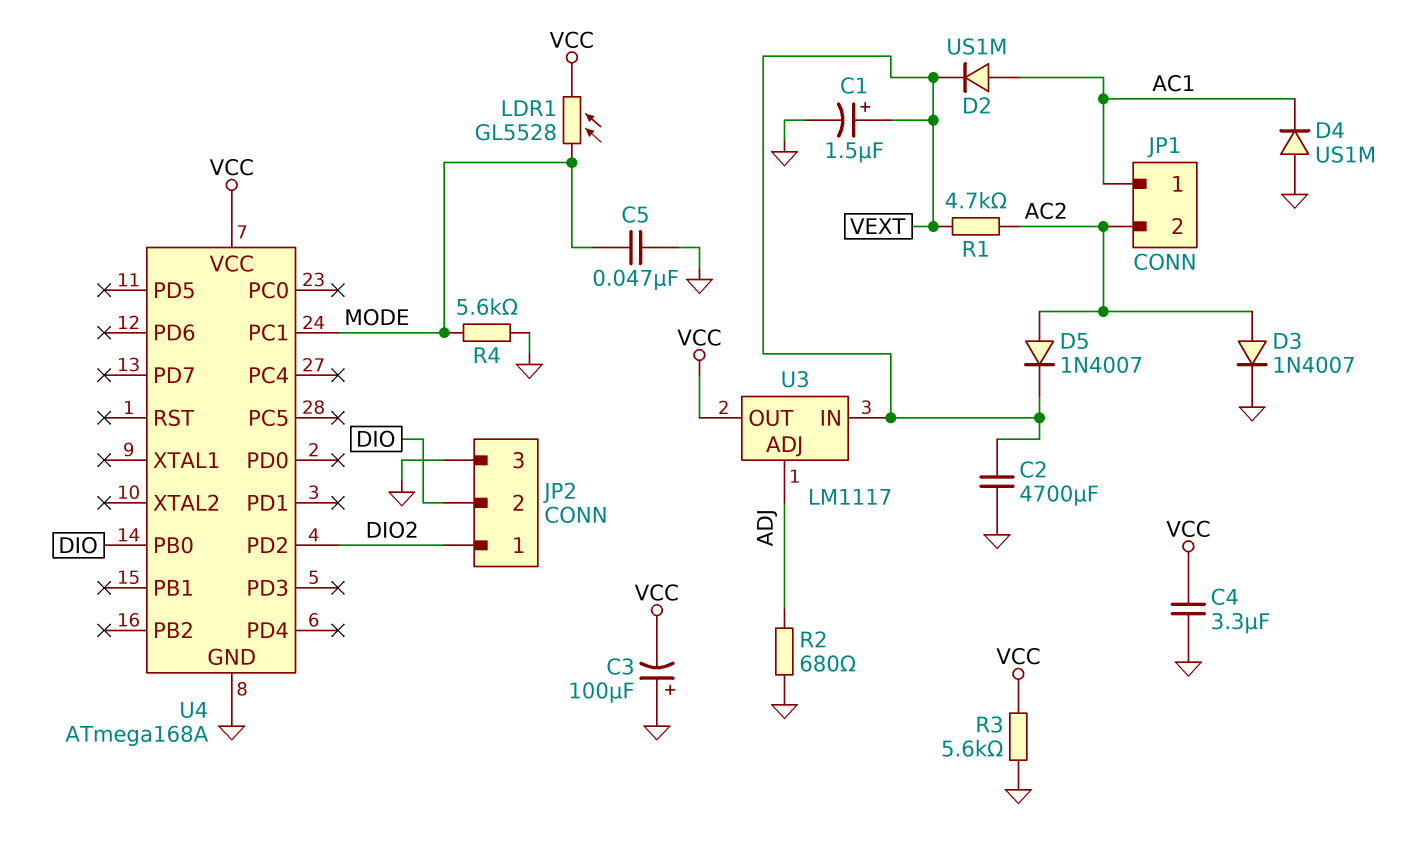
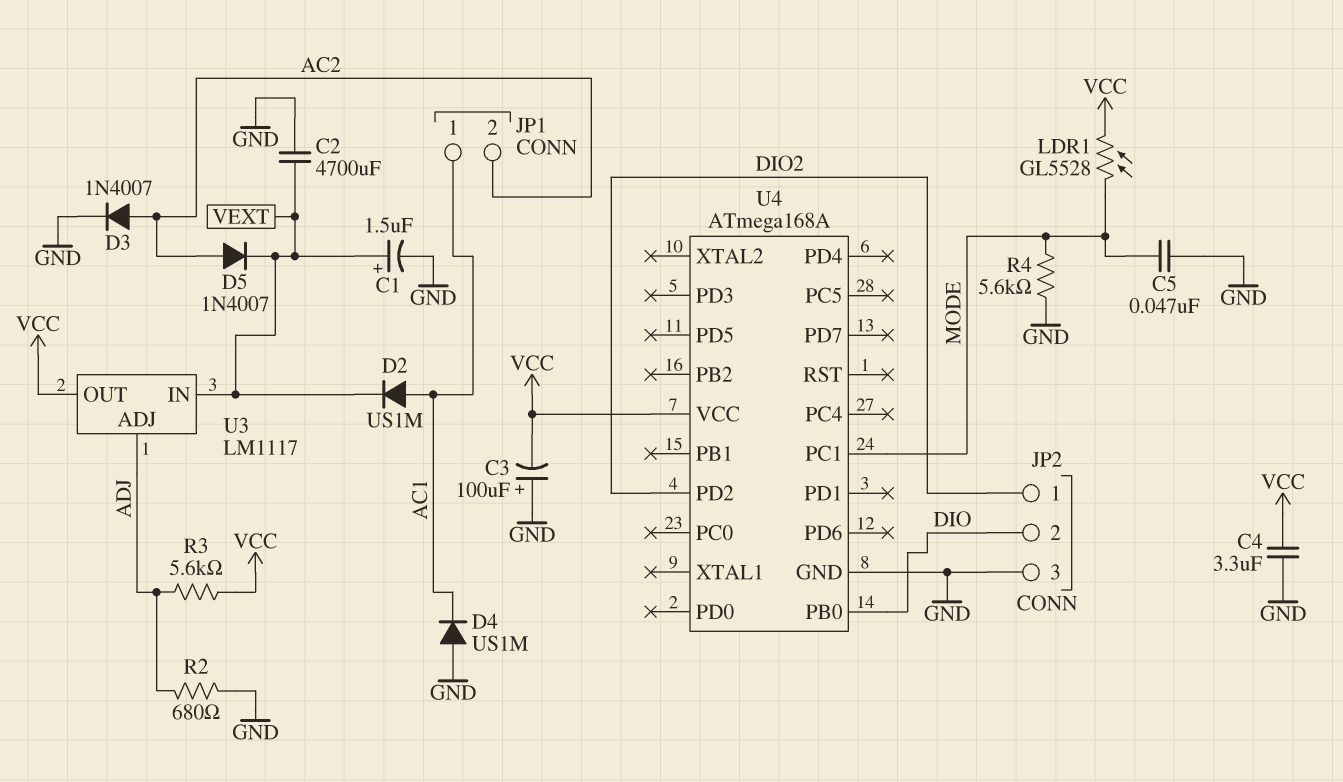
R1: 4.7k (AC2, VEXT) -> none
R3: 5.6k (GND, VCC) -> 5.6k (ADJ, VCC)

